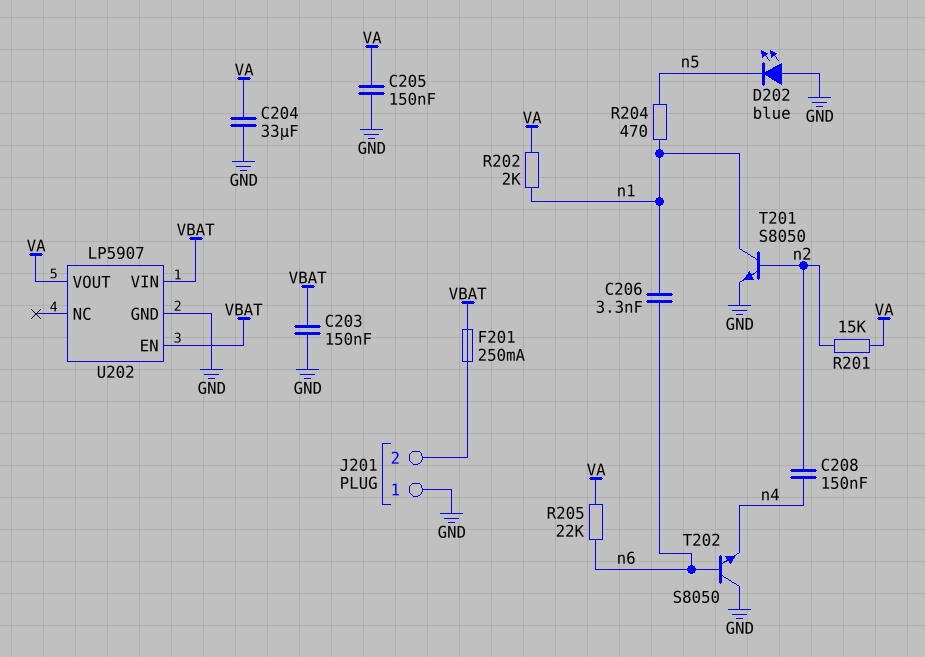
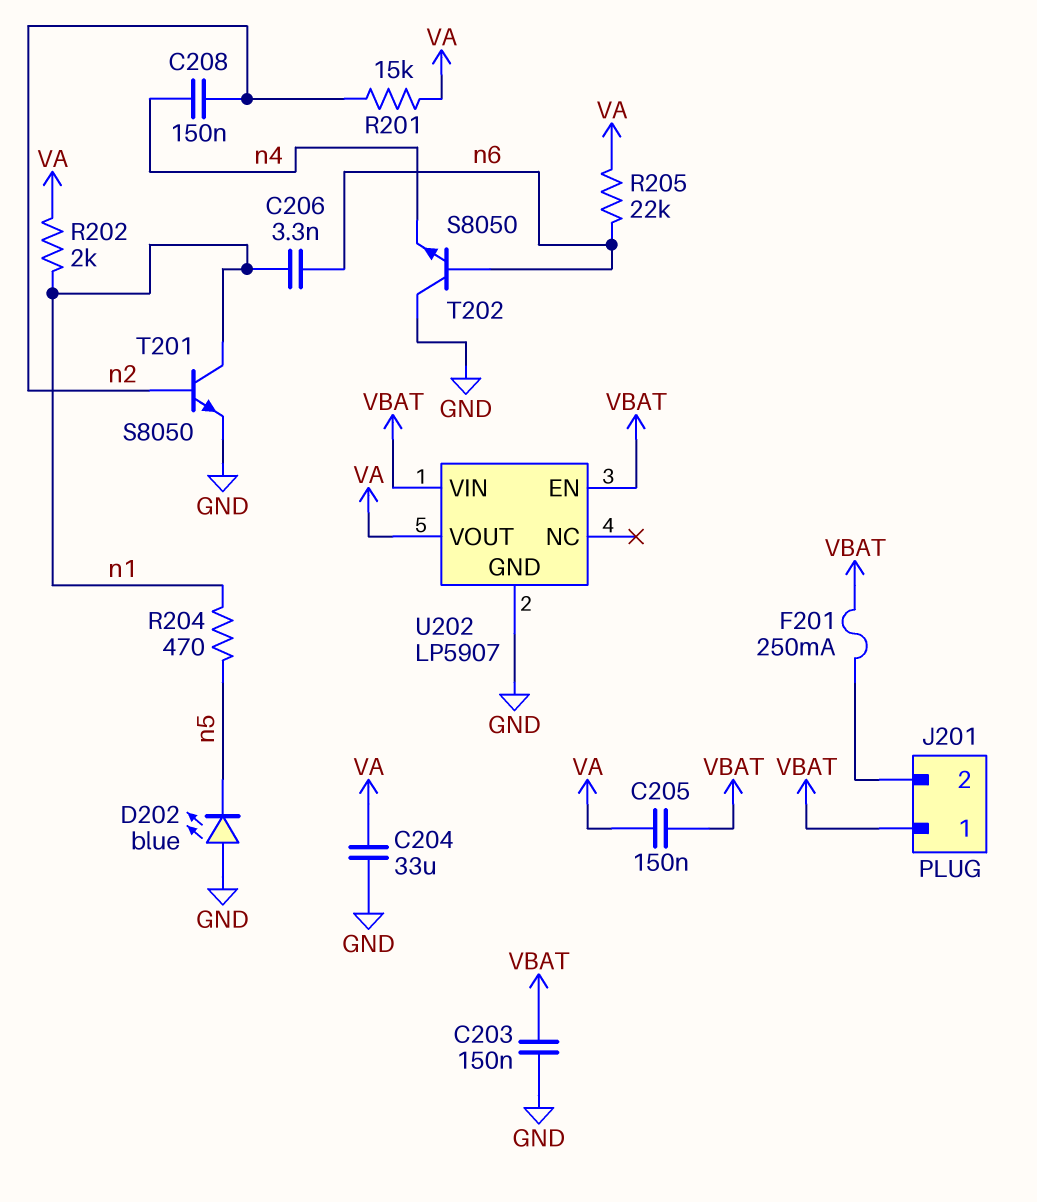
C205: 150nF (GND, VA) -> 150nF (VA, VBAT)
J201 pin 1: GND -> VBAT

